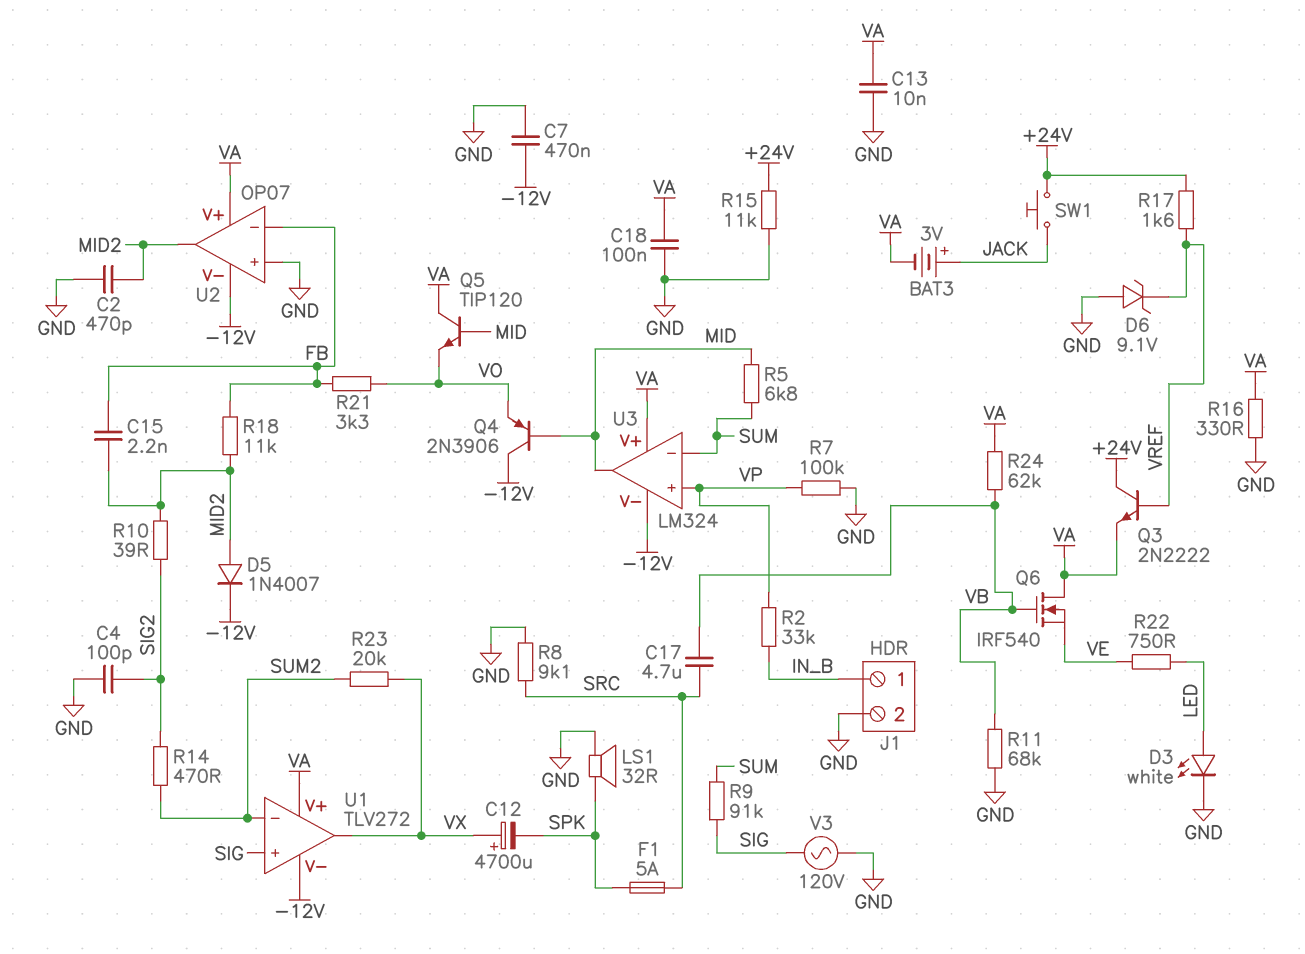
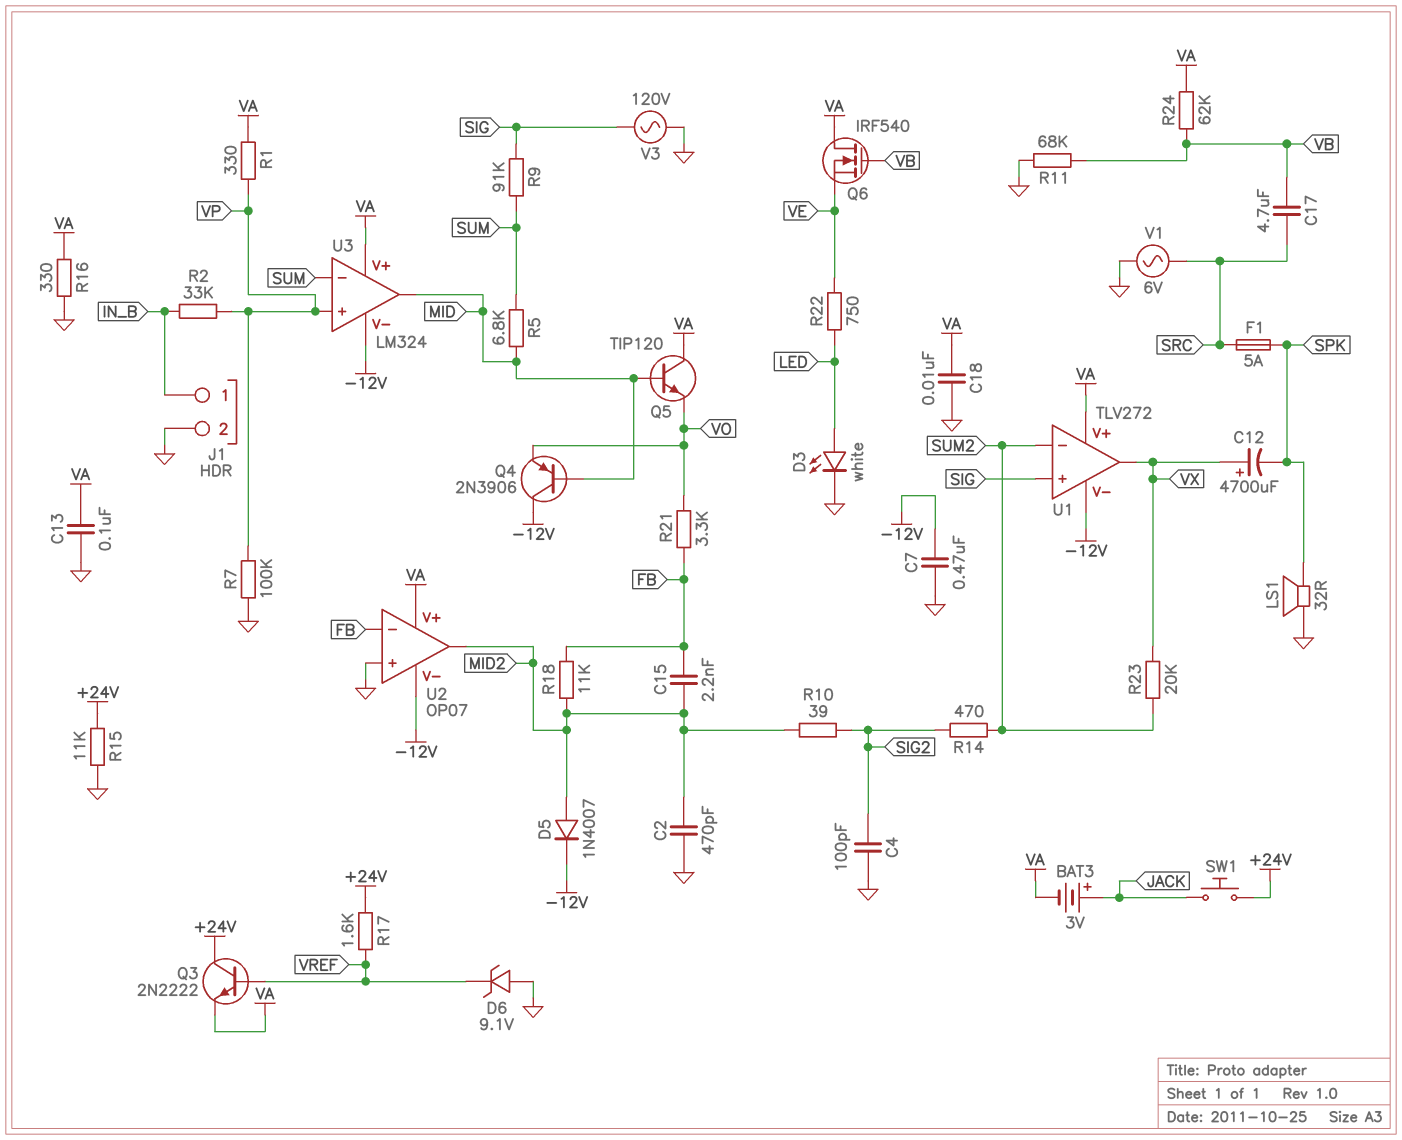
C13: 10nF (GND, VA) -> 100nF (GND, VA)
C18: 100nF (GND, VA) -> 10nF (GND, VA)
R1: none -> 330 (VA, VP)
R8: 9.1k (GND, SRC) -> none
V1: none -> AC 6V (GND, SRC)

